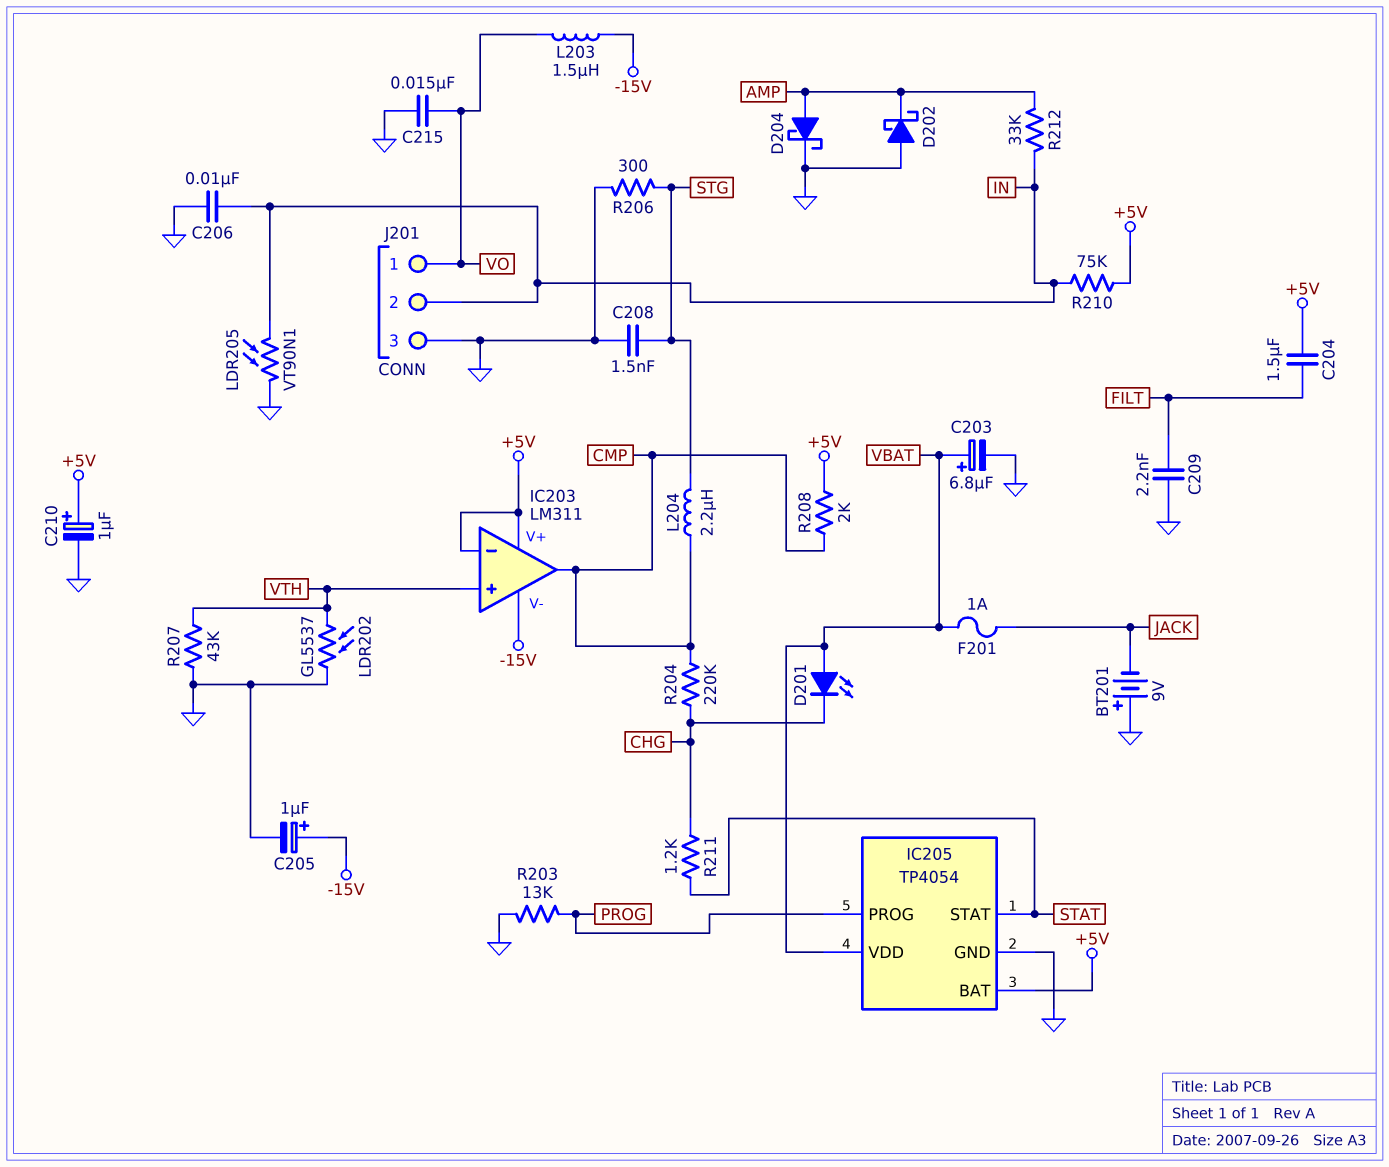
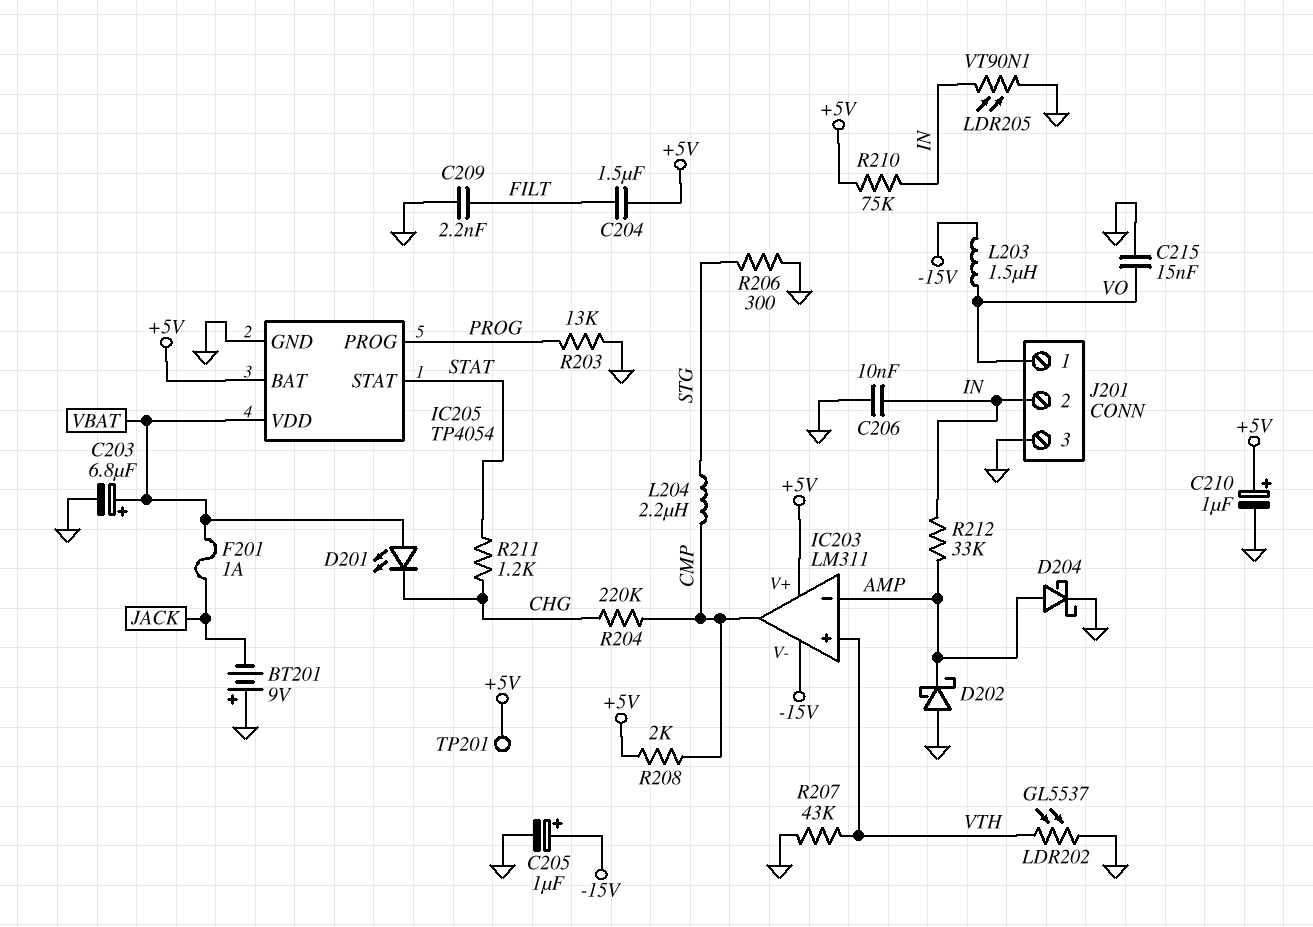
C208: 1.5nF (GND, STG) -> none
IC203 pin in-: +5V -> AMP
TP201: none -> test point (+5V)

